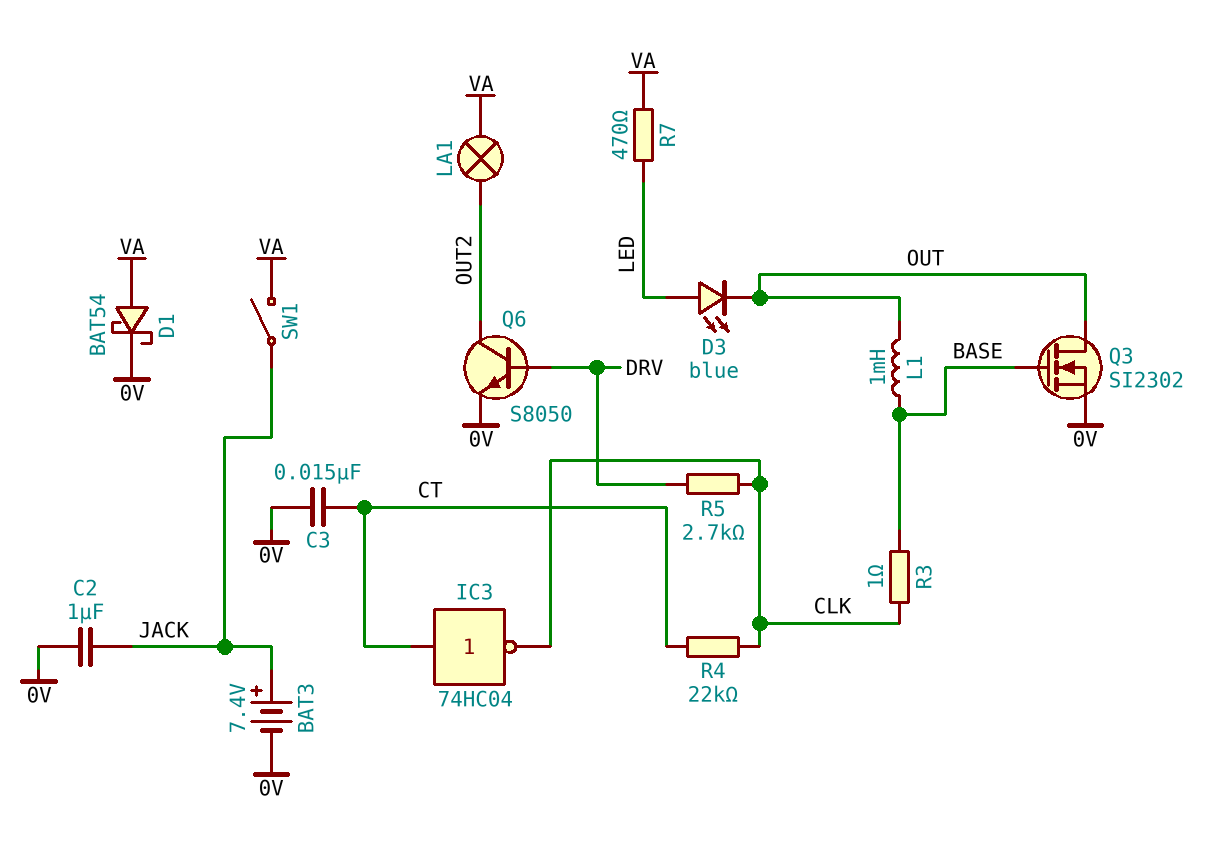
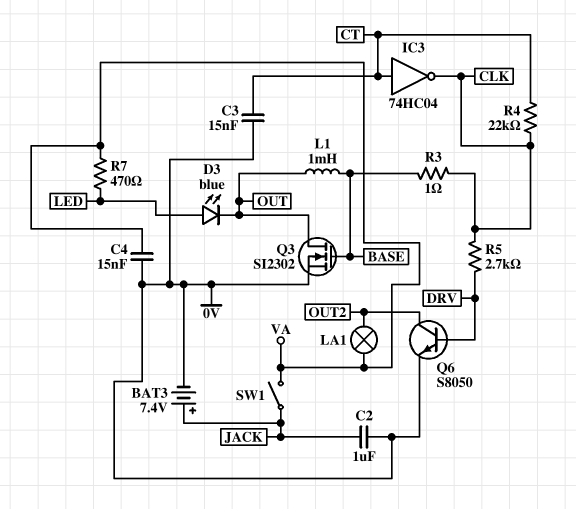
C4: none -> 15nF (0V, VA)
D1: schottky BAT54 (A VA, K 0V) -> none

